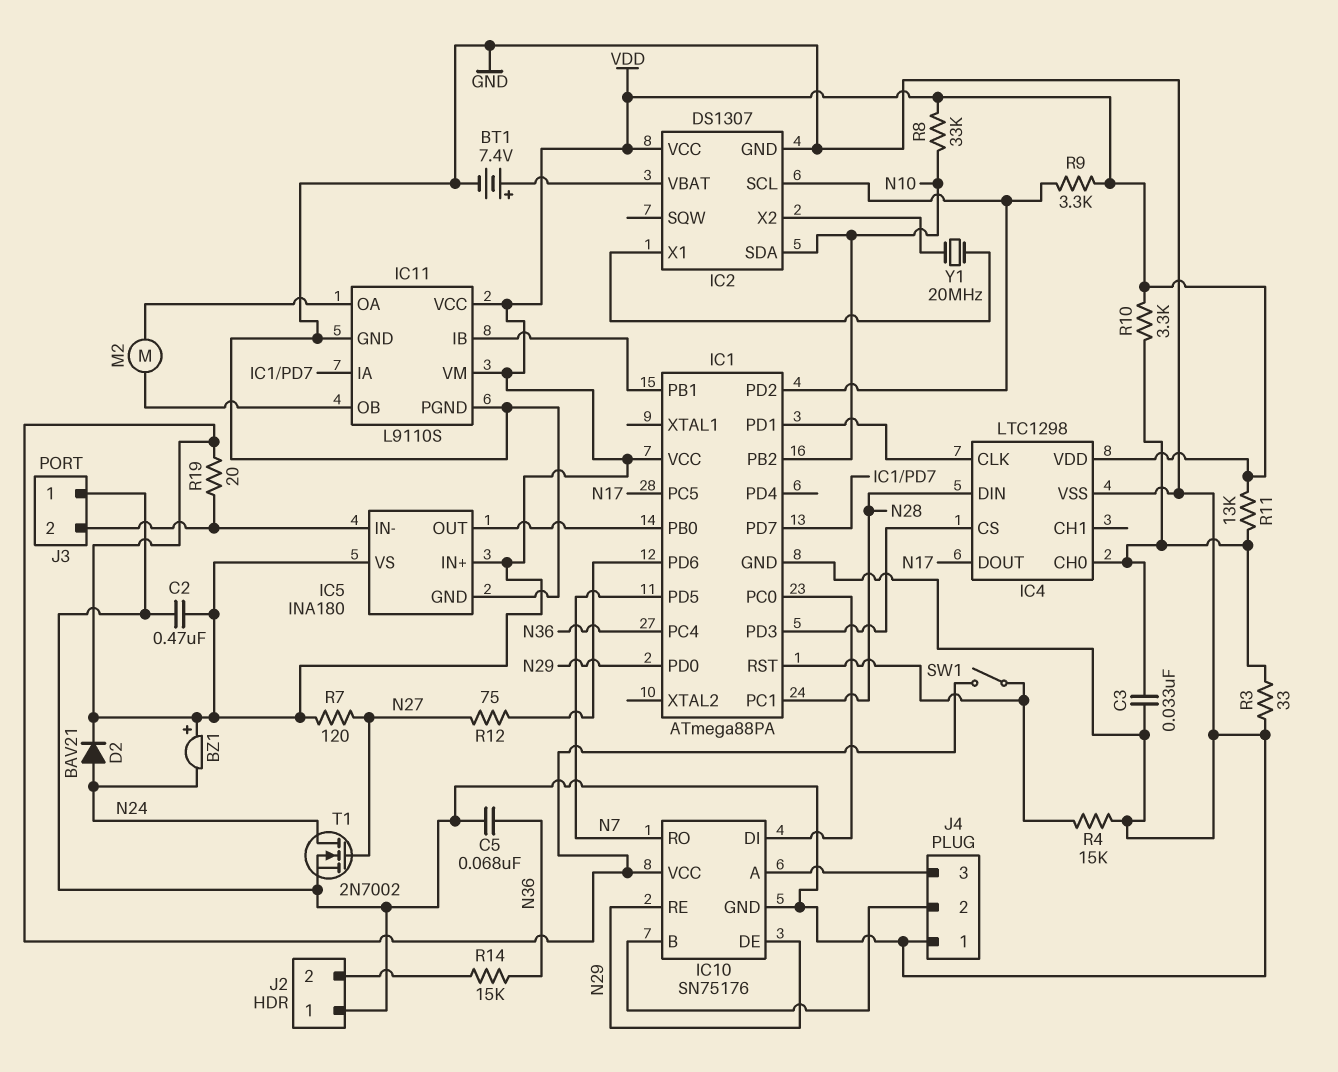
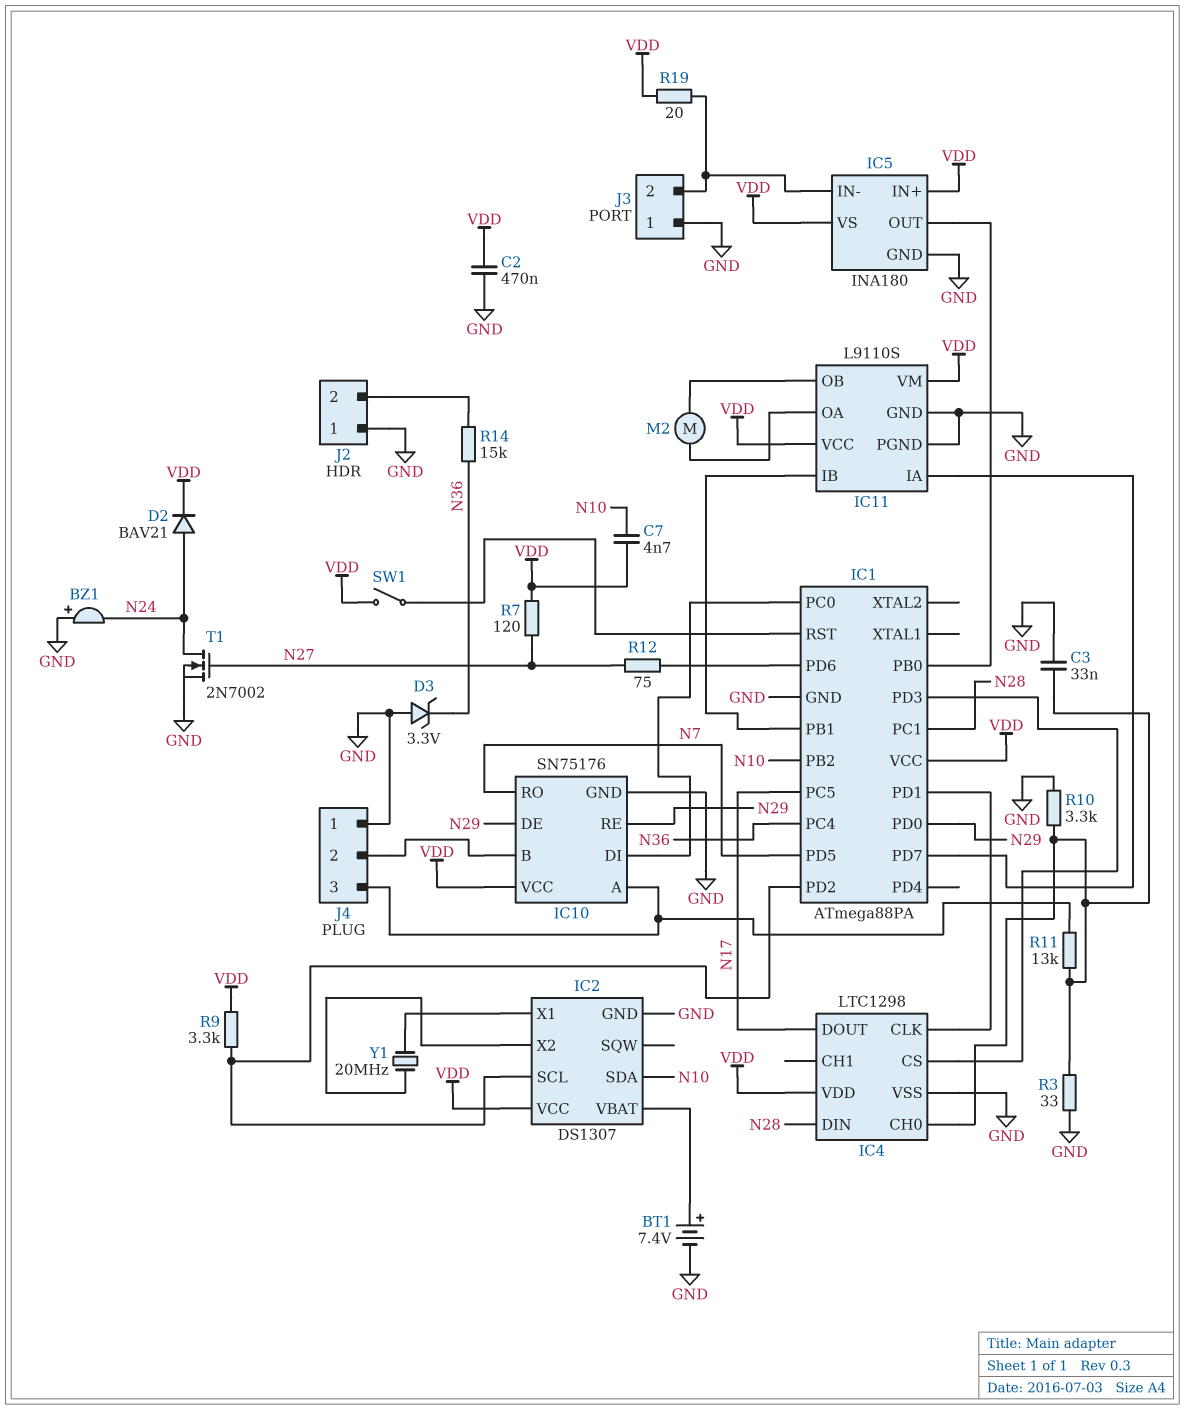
BZ1: buzzer (plus VDD, minus N24) -> buzzer (plus GND, minus N24)
C5: 68nF (GND, N36) -> none
C7: none -> 4.7nF (N10, VDD)
D3: none -> zener 3.3V (A GND, K N36)
R4: 15k (GND, IC1/RST) -> none
R8: 33k (N10, VDD) -> none
R10: 3.3k (IC4/CH0, VDD) -> 3.3k (GND, IC4/CH0)
R11: 13k (IC4/CH0, VDD) -> 13k (IC4/CH0, IC10/A)

